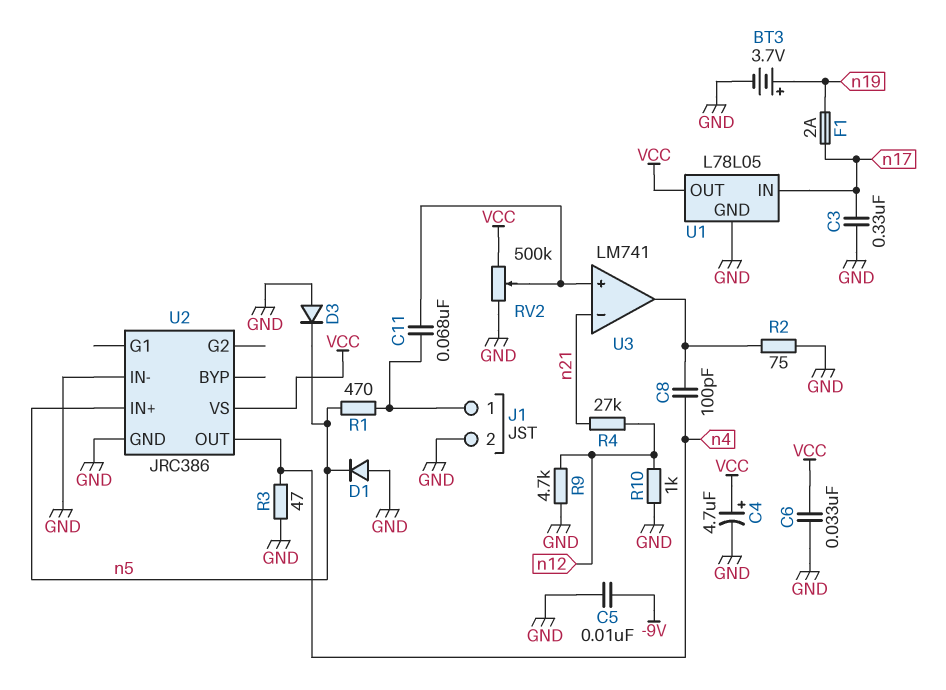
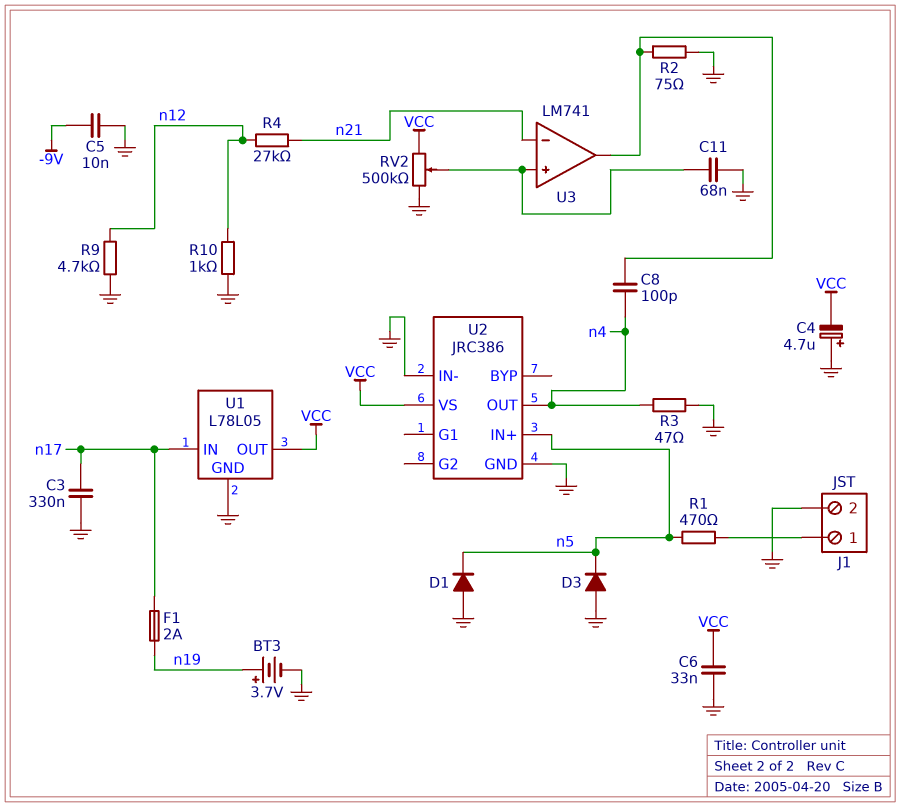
C4: 4.7uF (plus VCC, minus GND) -> 4.7uF (plus GND, minus VCC)
C11: 68nF (J1/1, U3/in+) -> 68nF (GND, U3/in+)

